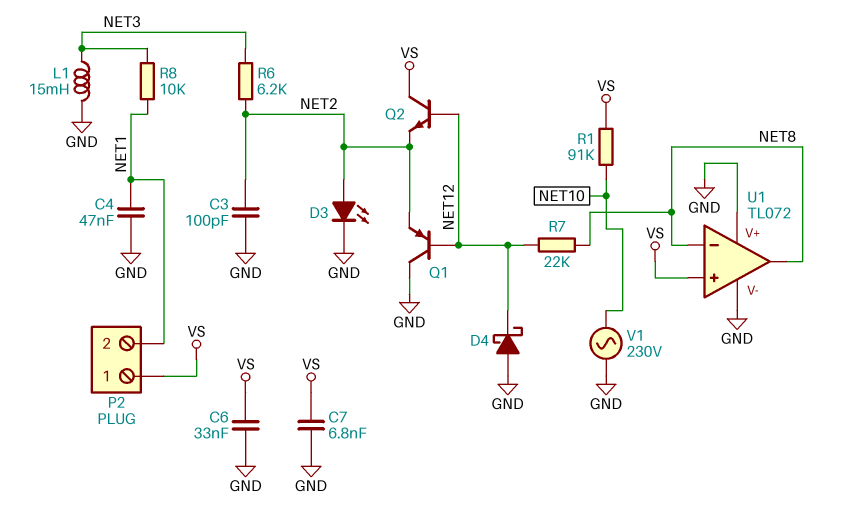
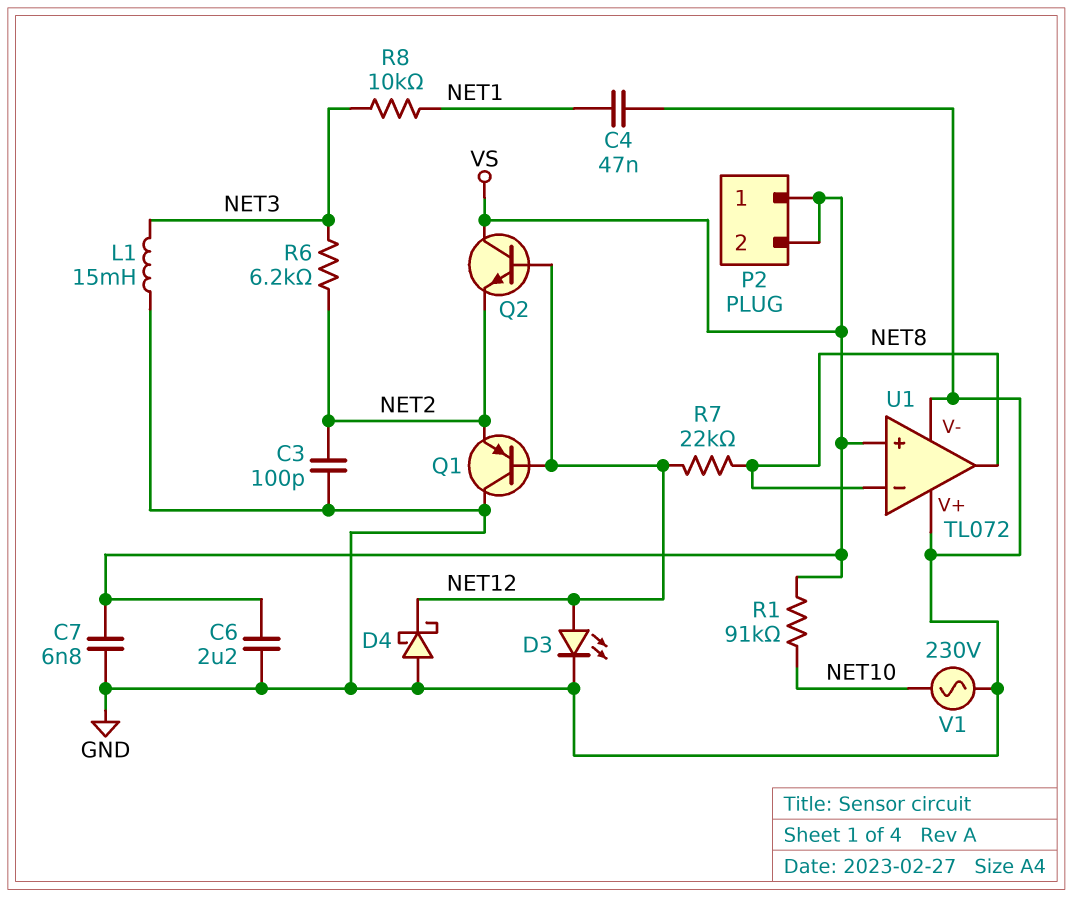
C6: 33nF (GND, VS) -> 2.2uF (GND, VS)
D3: LED (A NET2, K GND) -> LED (A NET12, K GND)
P2 pin 2: NET1 -> VS

